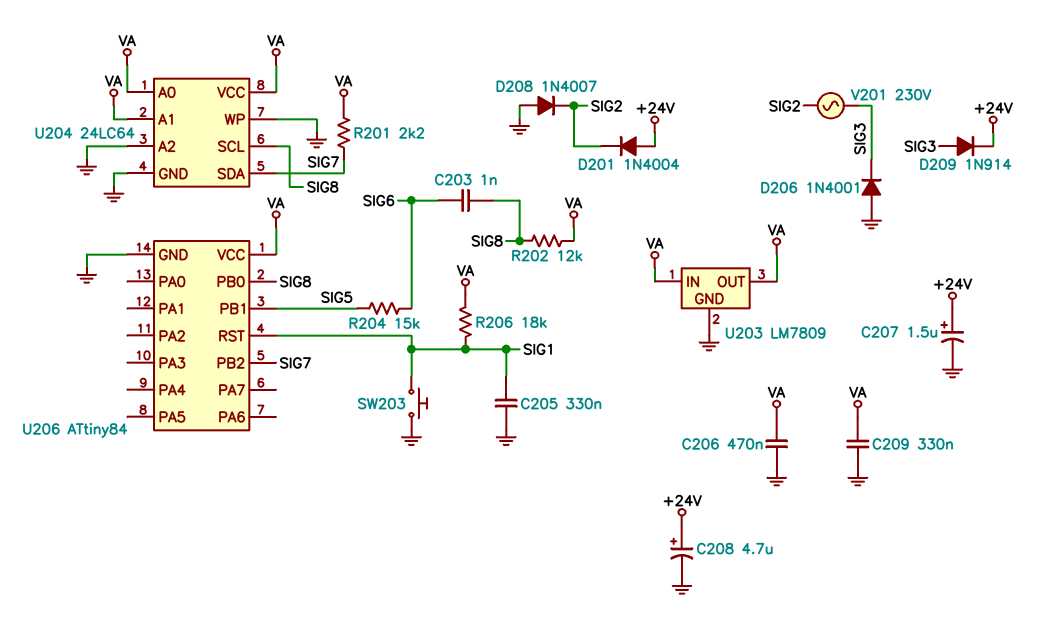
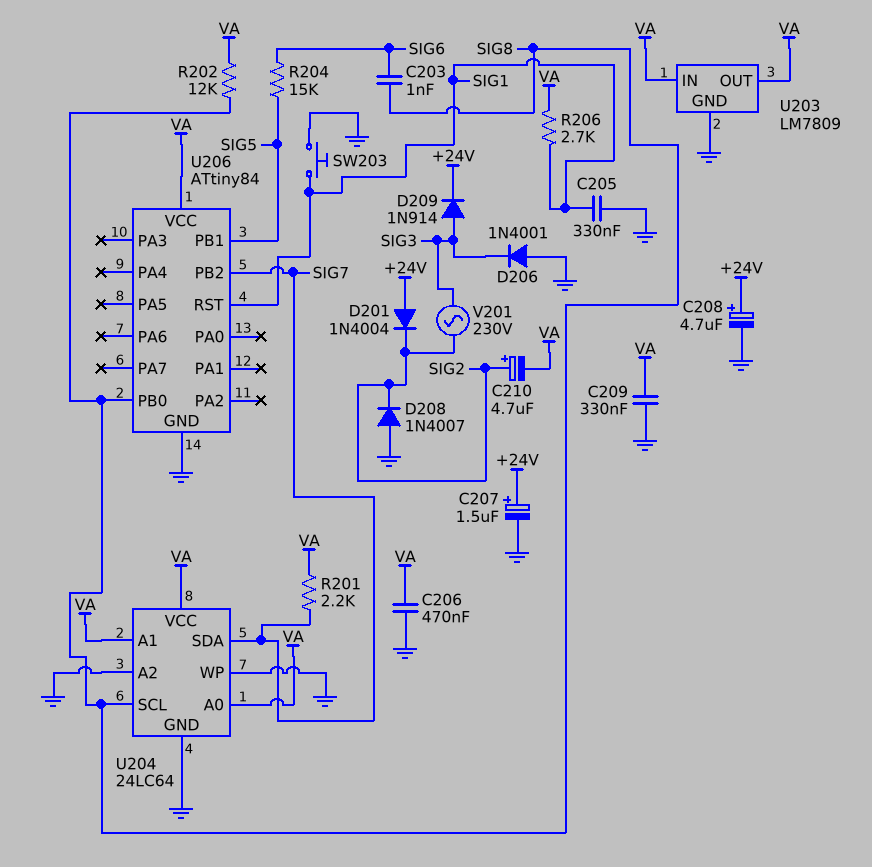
C210: none -> 4.7uF (plus SIG2, minus VA)
R206: 18k (SIG1, VA) -> 2.7k (SIG1, VA)

